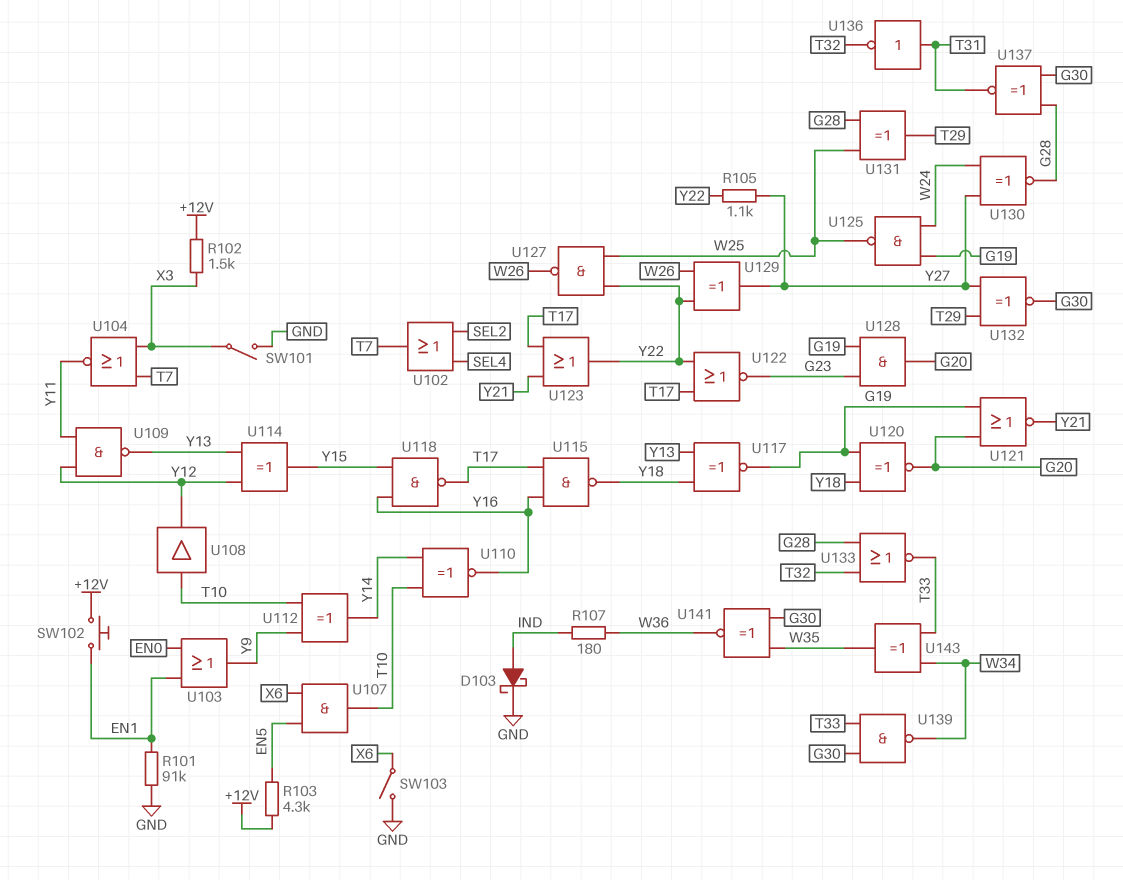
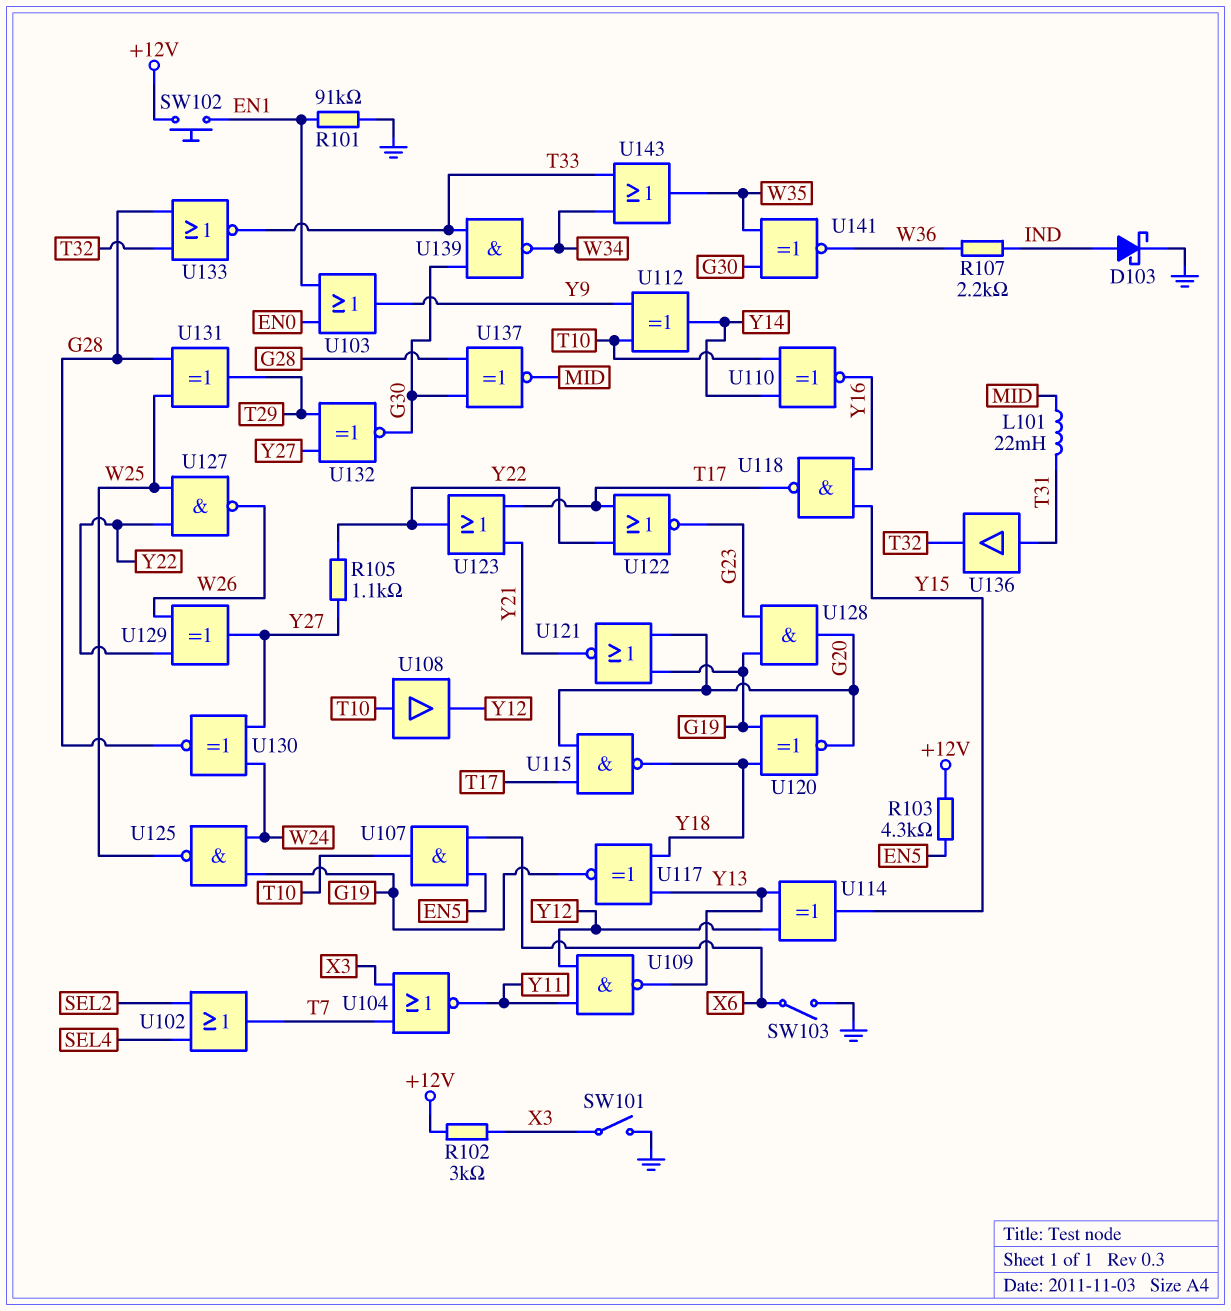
L101: none -> 22mH (MID, T31)
R102: 1.5k (+12V, X3) -> 3k (+12V, X3)
R107: 180 (IND, W36) -> 2.2k (IND, W36)
U115: NAND (in T17, in Y16, out Y18) -> NAND (in G20, in T17, out Y18)
U136: NOT (in T31, out T32) -> buffer (in T31, out T32)
U137: XNOR (in G28, in G30, out T31) -> XNOR (in G28, in G30, out MID)
U143: XOR (in T33, in W34, out W35) -> OR (in T33, in W34, out W35)

